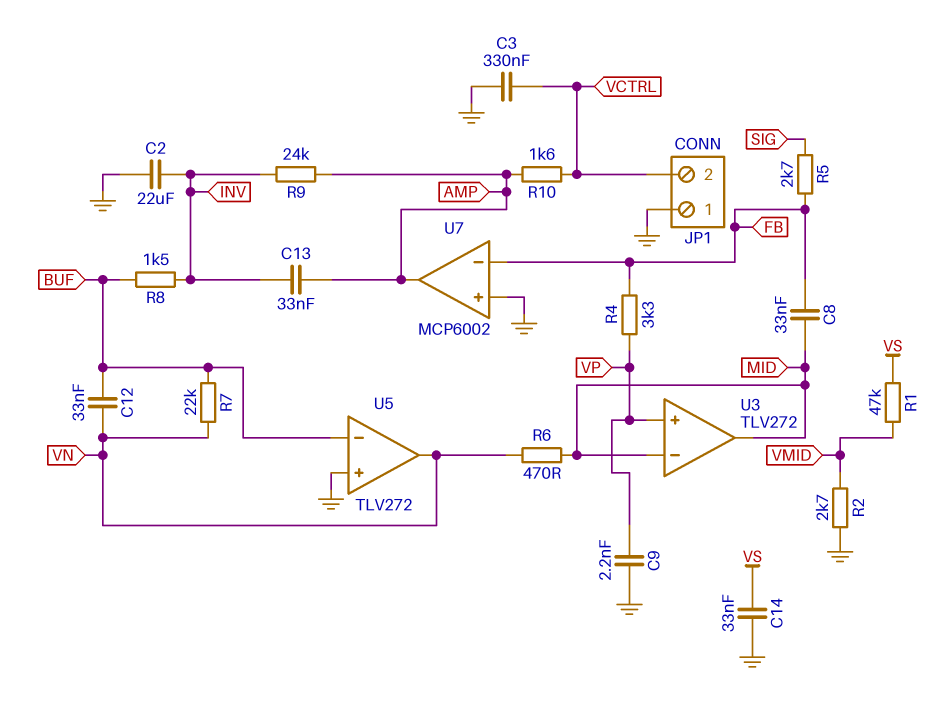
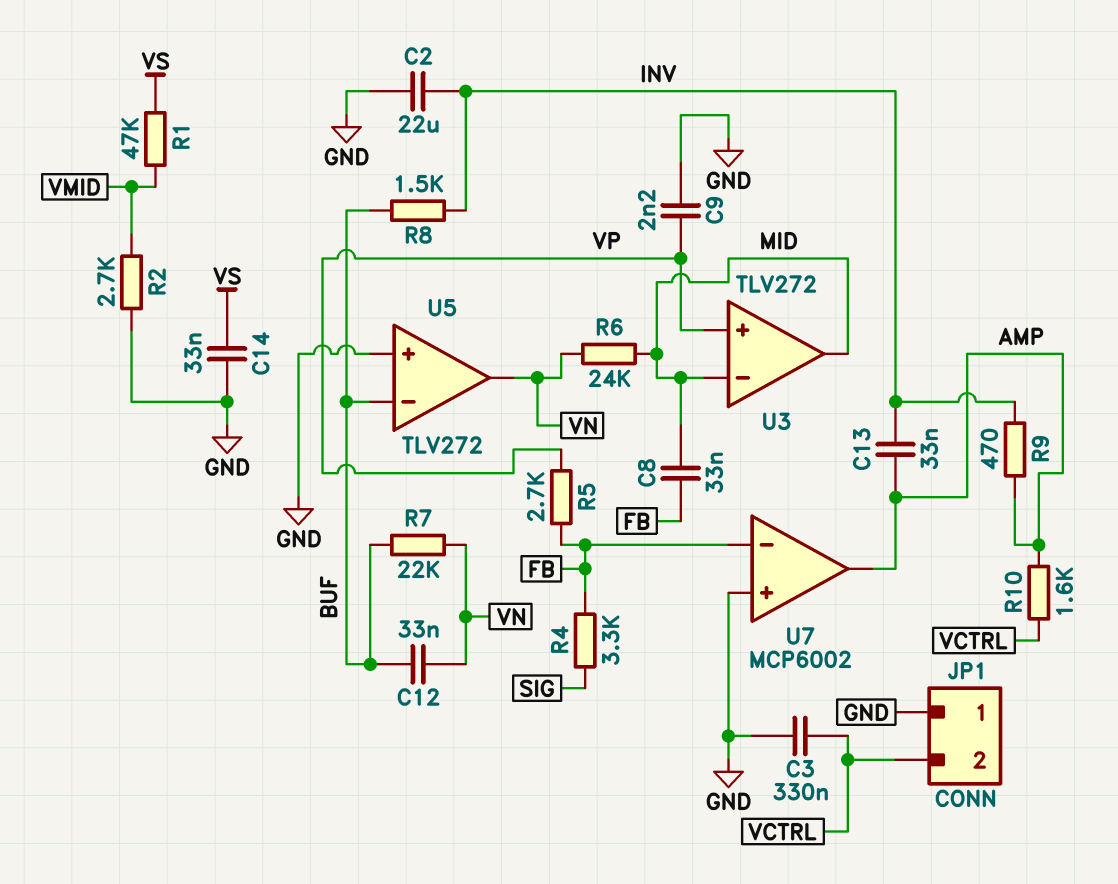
R4: 3.3k (FB, VP) -> 3.3k (FB, SIG)
R5: 2.7k (FB, SIG) -> 2.7k (FB, VP)
R6: 470 (MID, VN) -> 24k (MID, VN)
R9: 24k (AMP, INV) -> 470 (AMP, INV)

